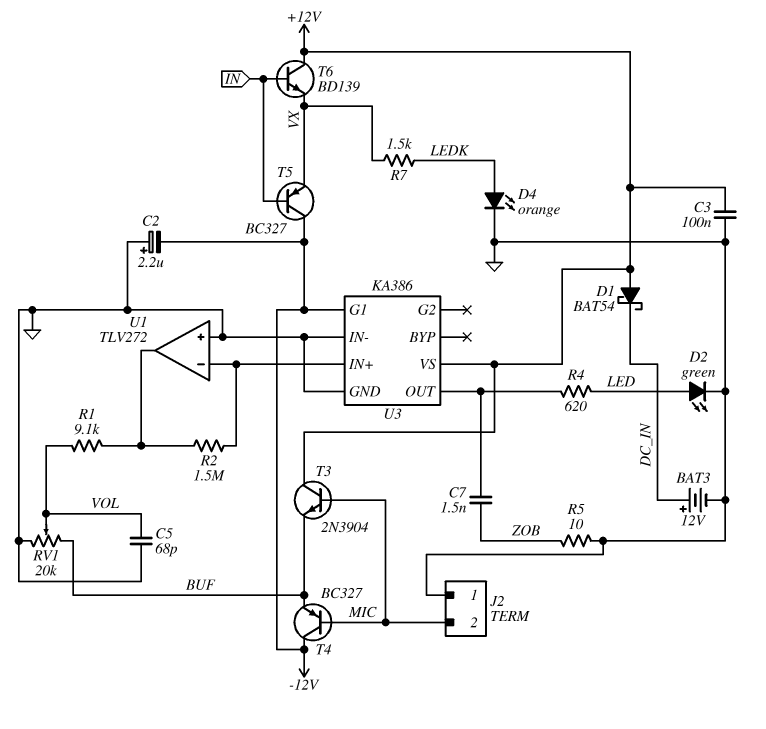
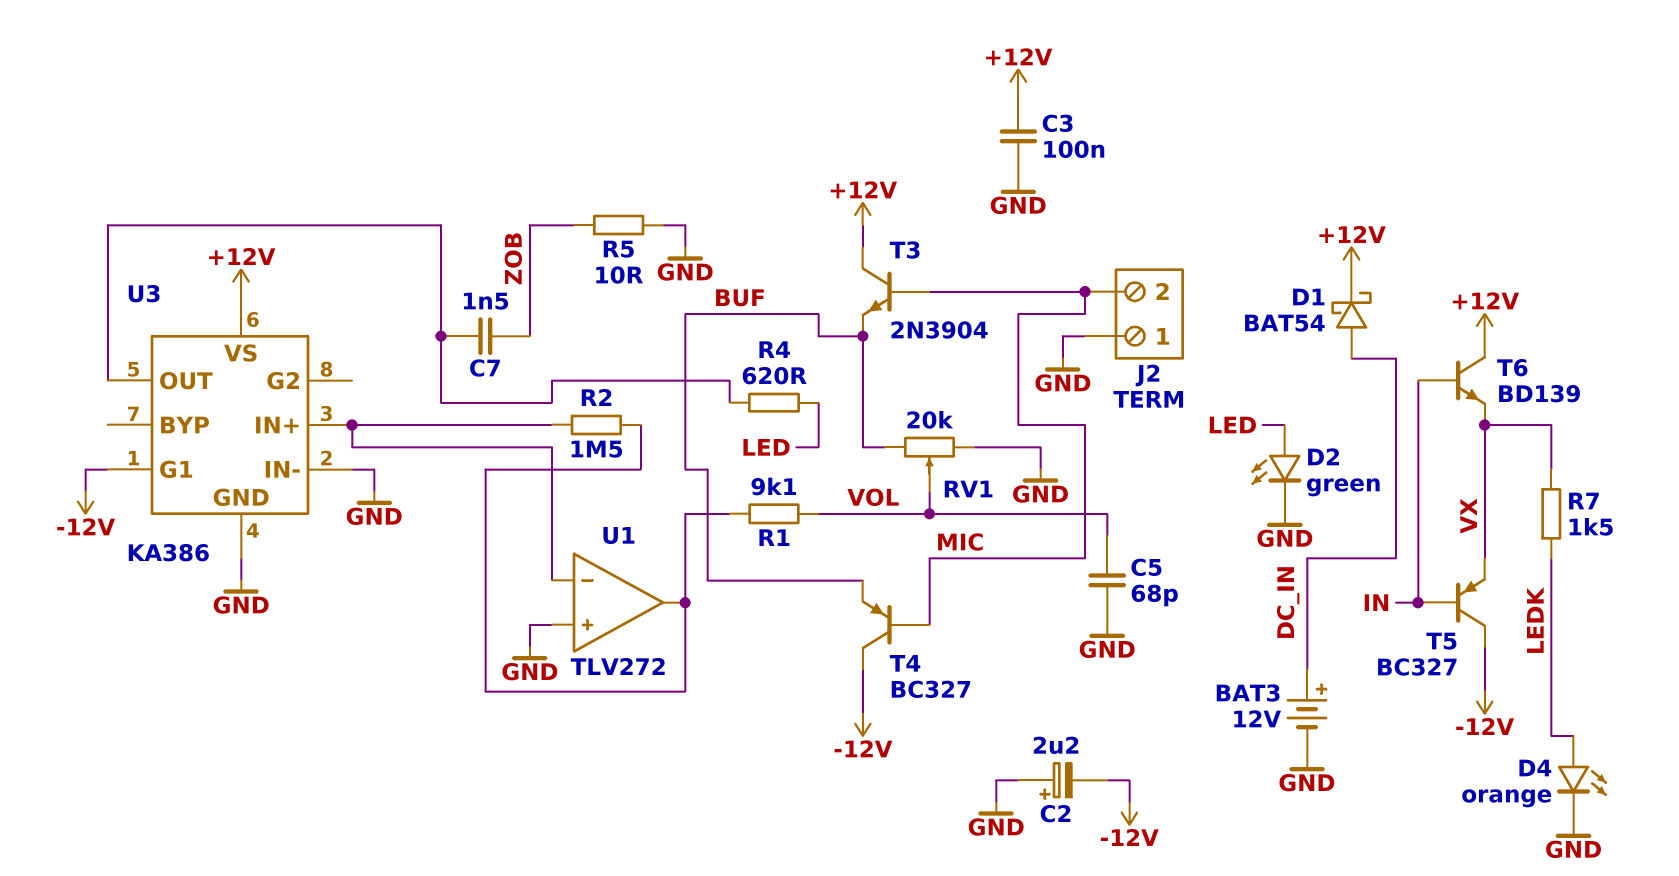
D1: schottky BAT54 (A +12V, K DC_IN) -> schottky BAT54 (A DC_IN, K +12V)

